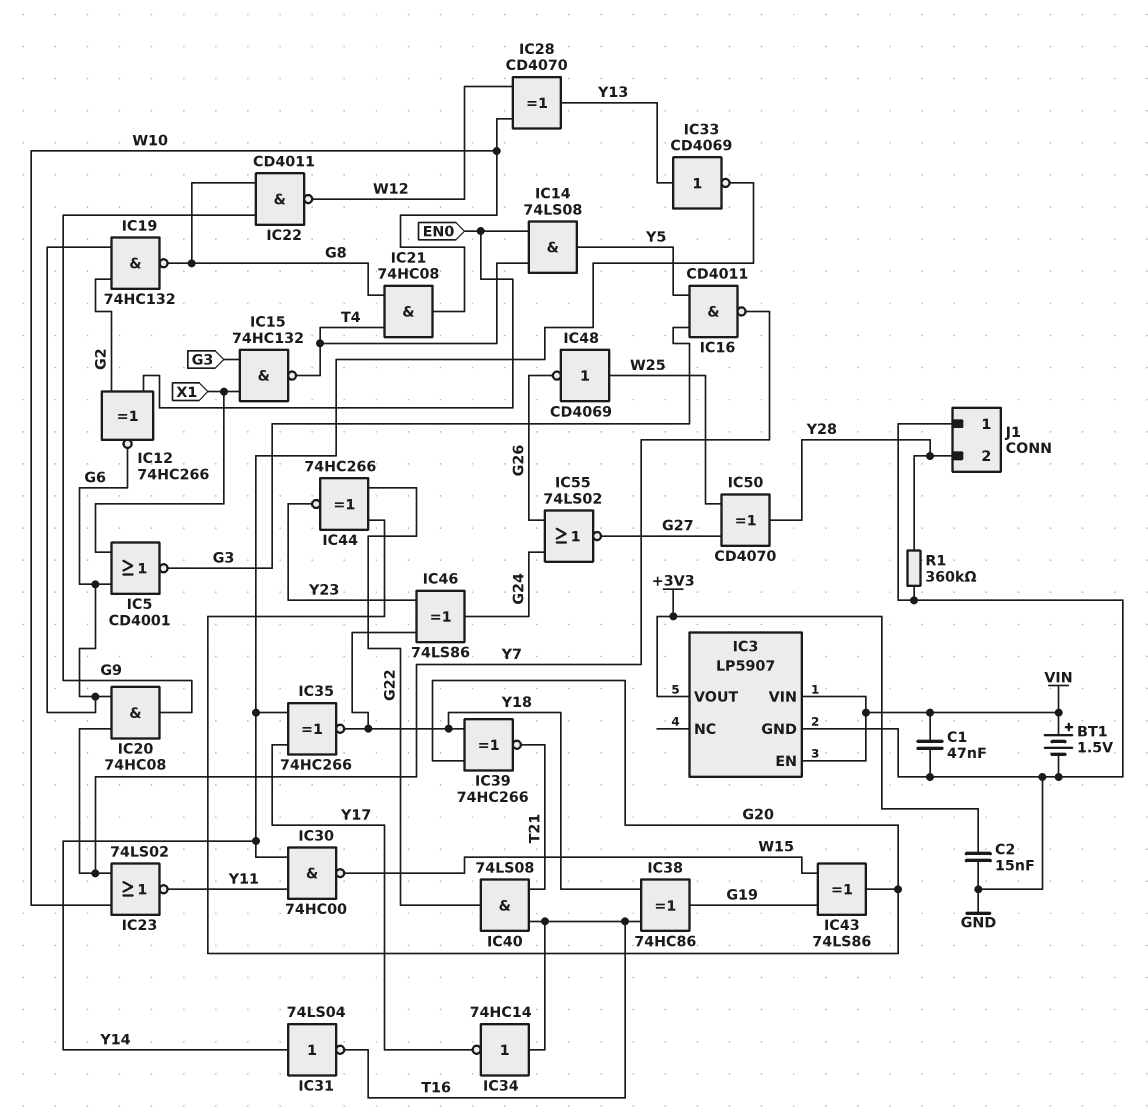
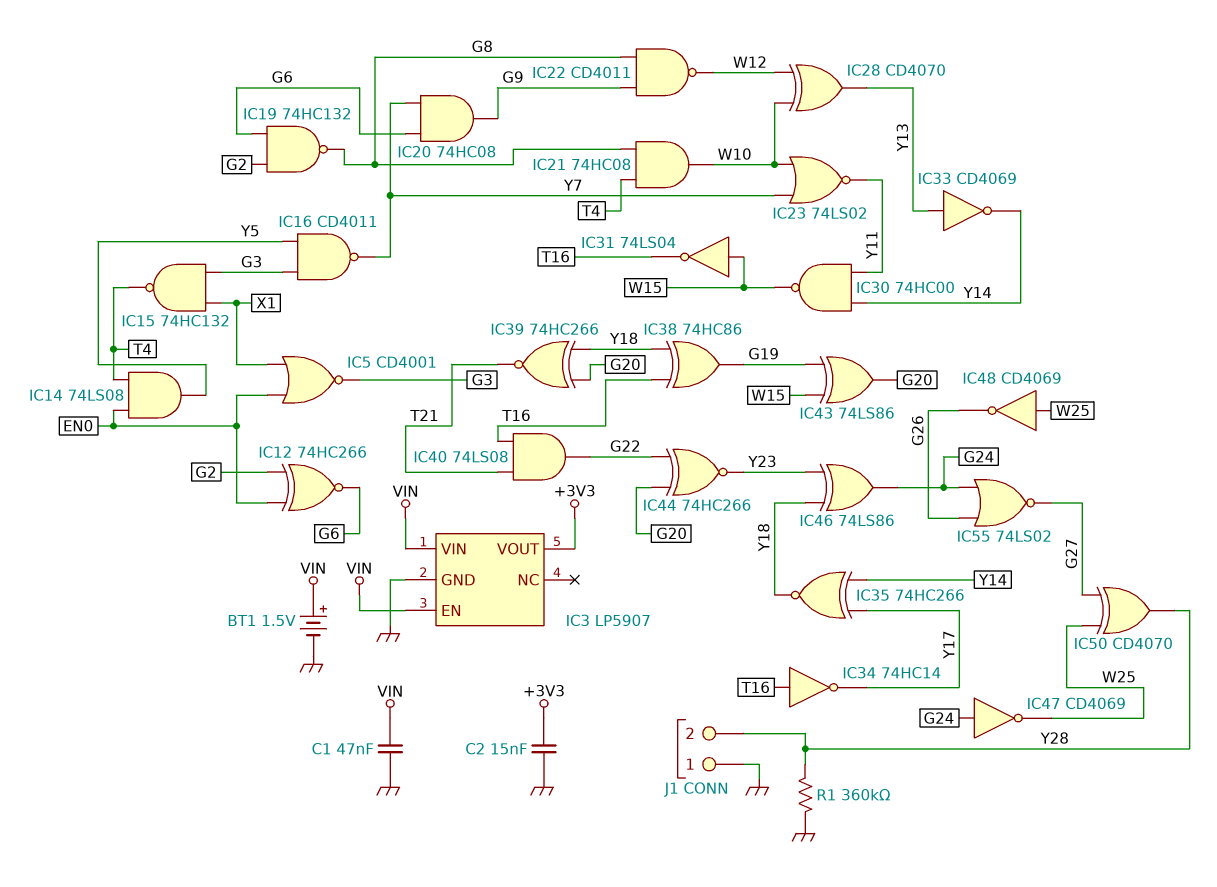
IC5: NOR CD4001 (in G6, in X1, out G3) -> NOR CD4001 (in EN0, in X1, out G3)
IC31: NOT 74LS04 (in Y14, out T16) -> NOT 74LS04 (in W15, out T16)
IC47: none -> NOT CD4069 (in G24, out W25)

